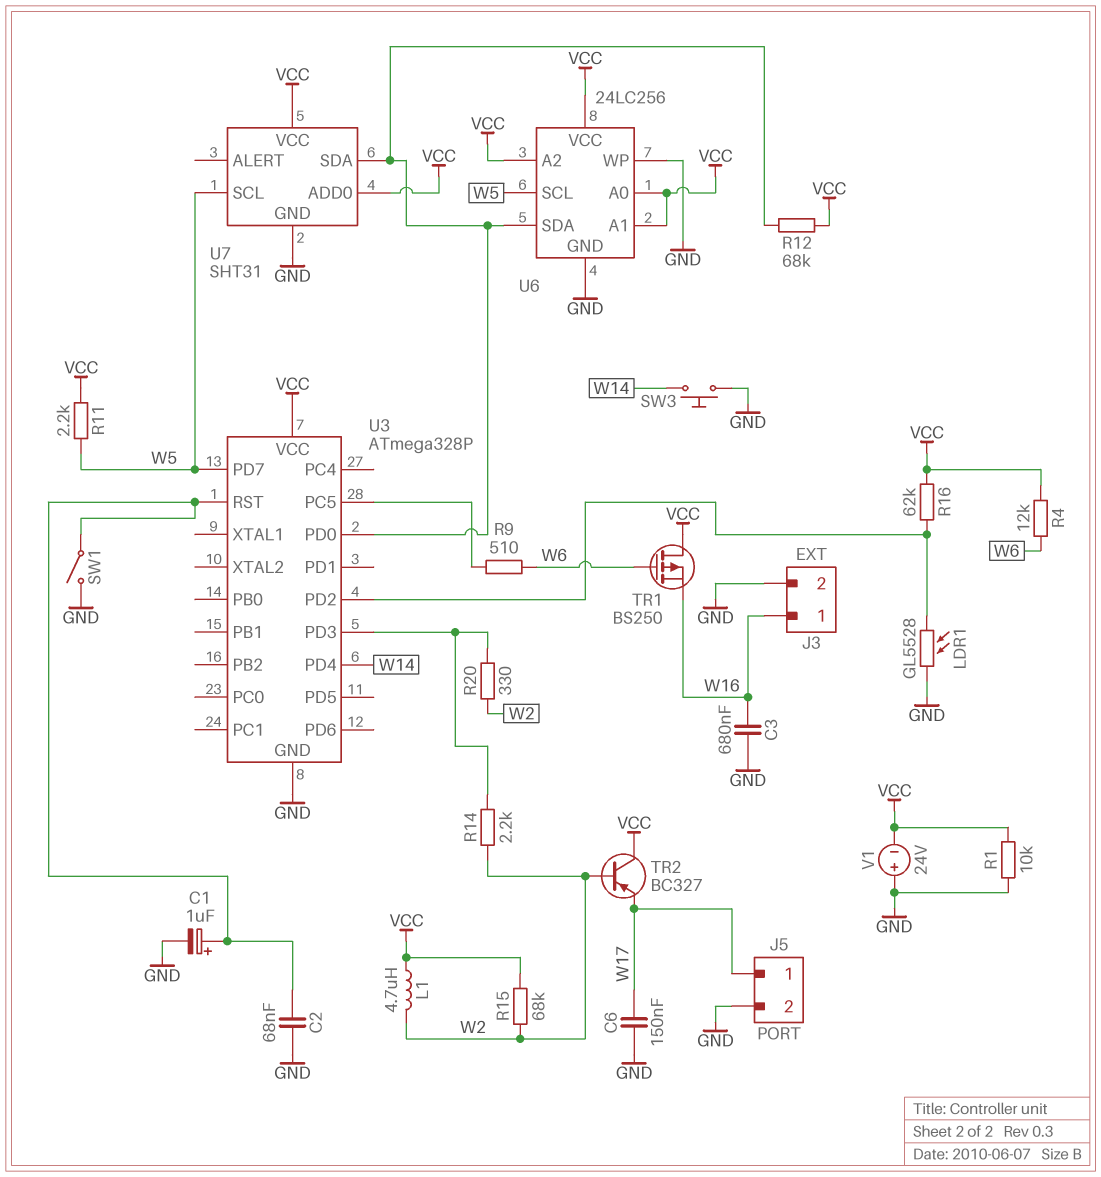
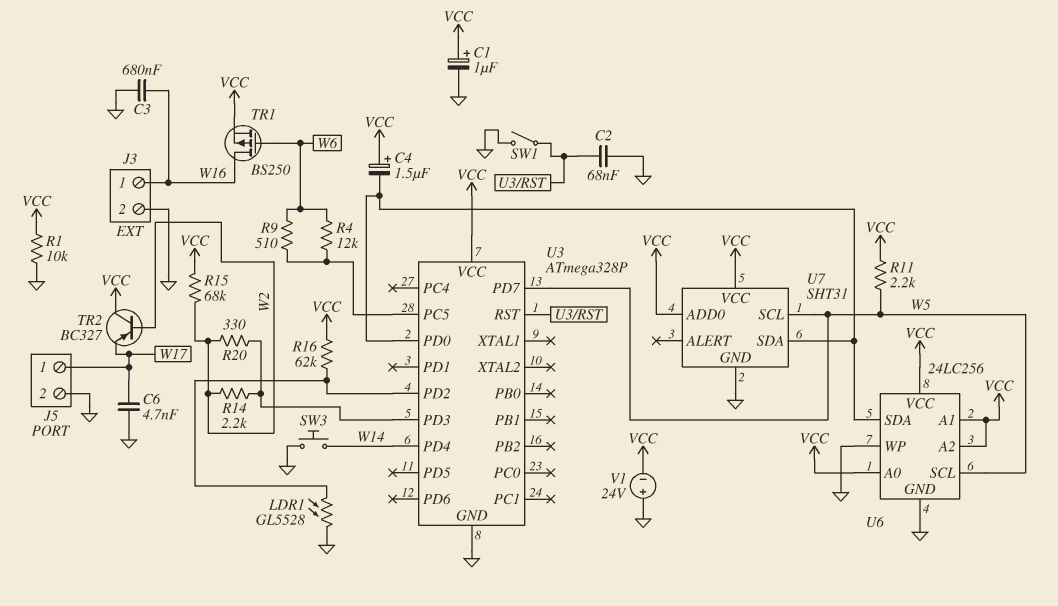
C1: 1uF (plus U3/RST, minus GND) -> 1uF (plus VCC, minus GND)
C4: none -> 1.5uF (plus VCC, minus U3/PD0)
C6: 150nF (GND, W17) -> 4.7nF (GND, W17)
L1: 4.7uH (VCC, W2) -> none
R4: 12k (VCC, W6) -> 12k (U3/PC5, W6)
R12: 68k (U3/PD0, VCC) -> none
TR1: PMOS BS250 (G W6, D VCC, S W16) -> PMOS BS250 (G W6, D W16, S VCC)

